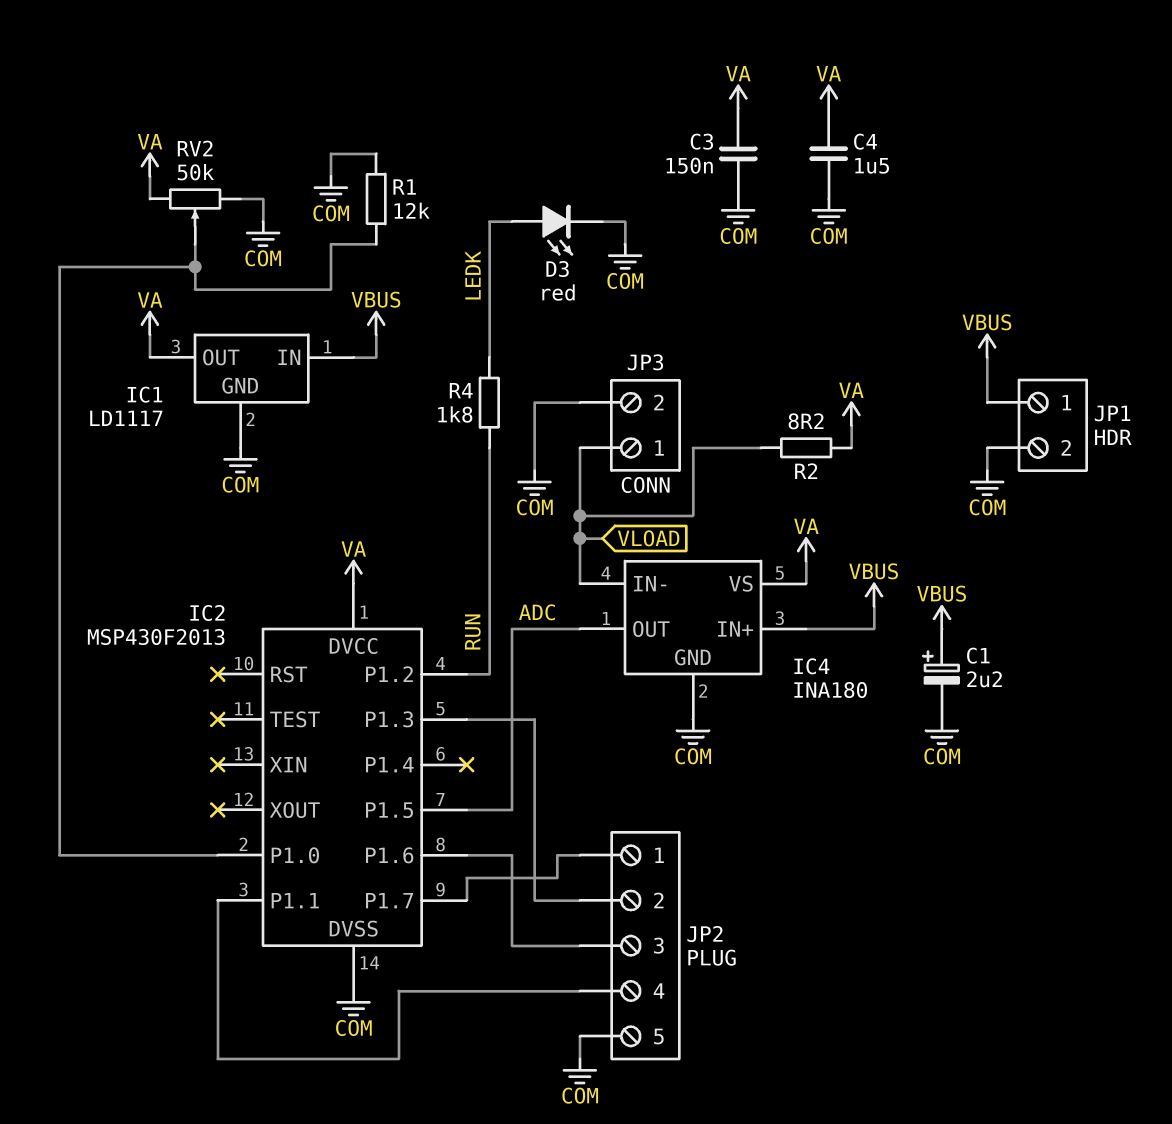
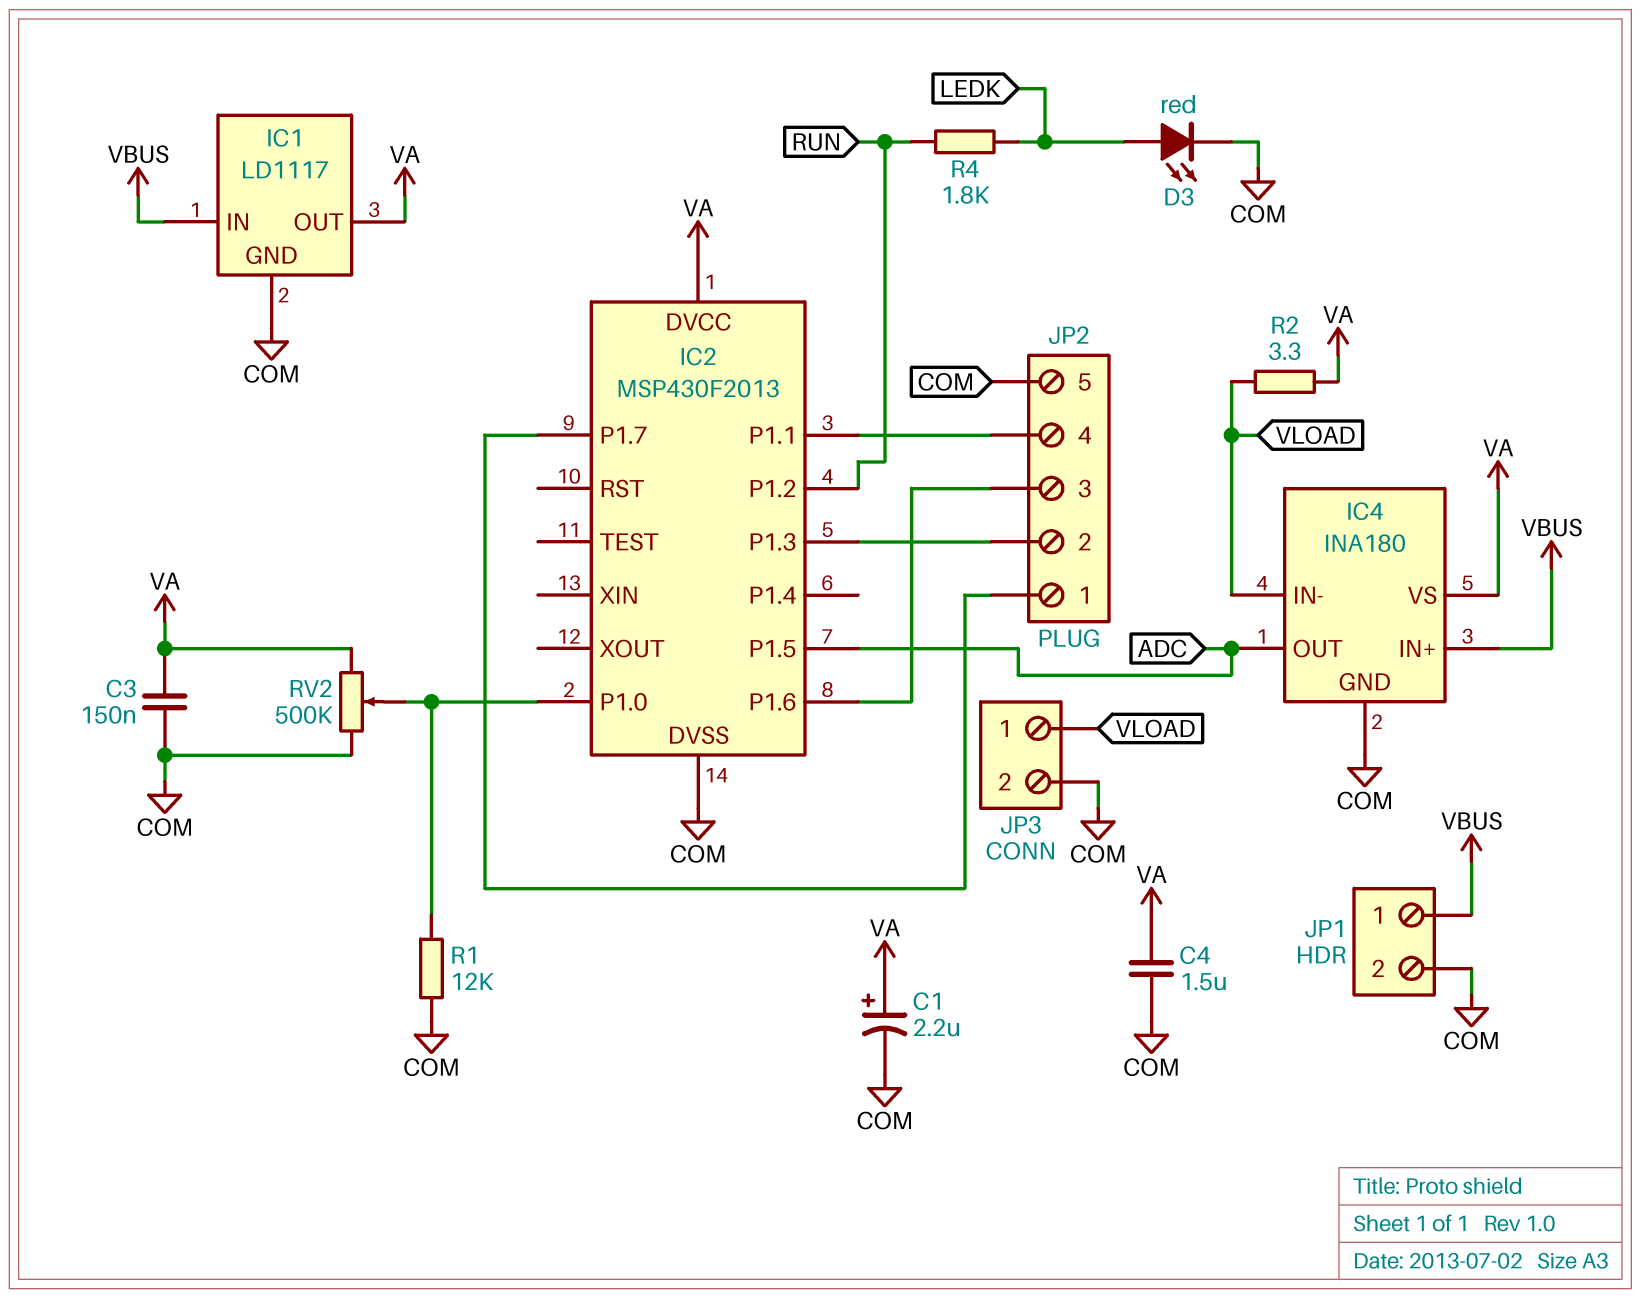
C1: 2.2uF (plus VBUS, minus COM) -> 2.2uF (plus VA, minus COM)
R2: 8.2 (VA, VLOAD) -> 3.3 (VA, VLOAD)
RV2: 50k (COM, VA, wiper IC2/P1.0) -> 500k (COM, VA, wiper IC2/P1.0)

